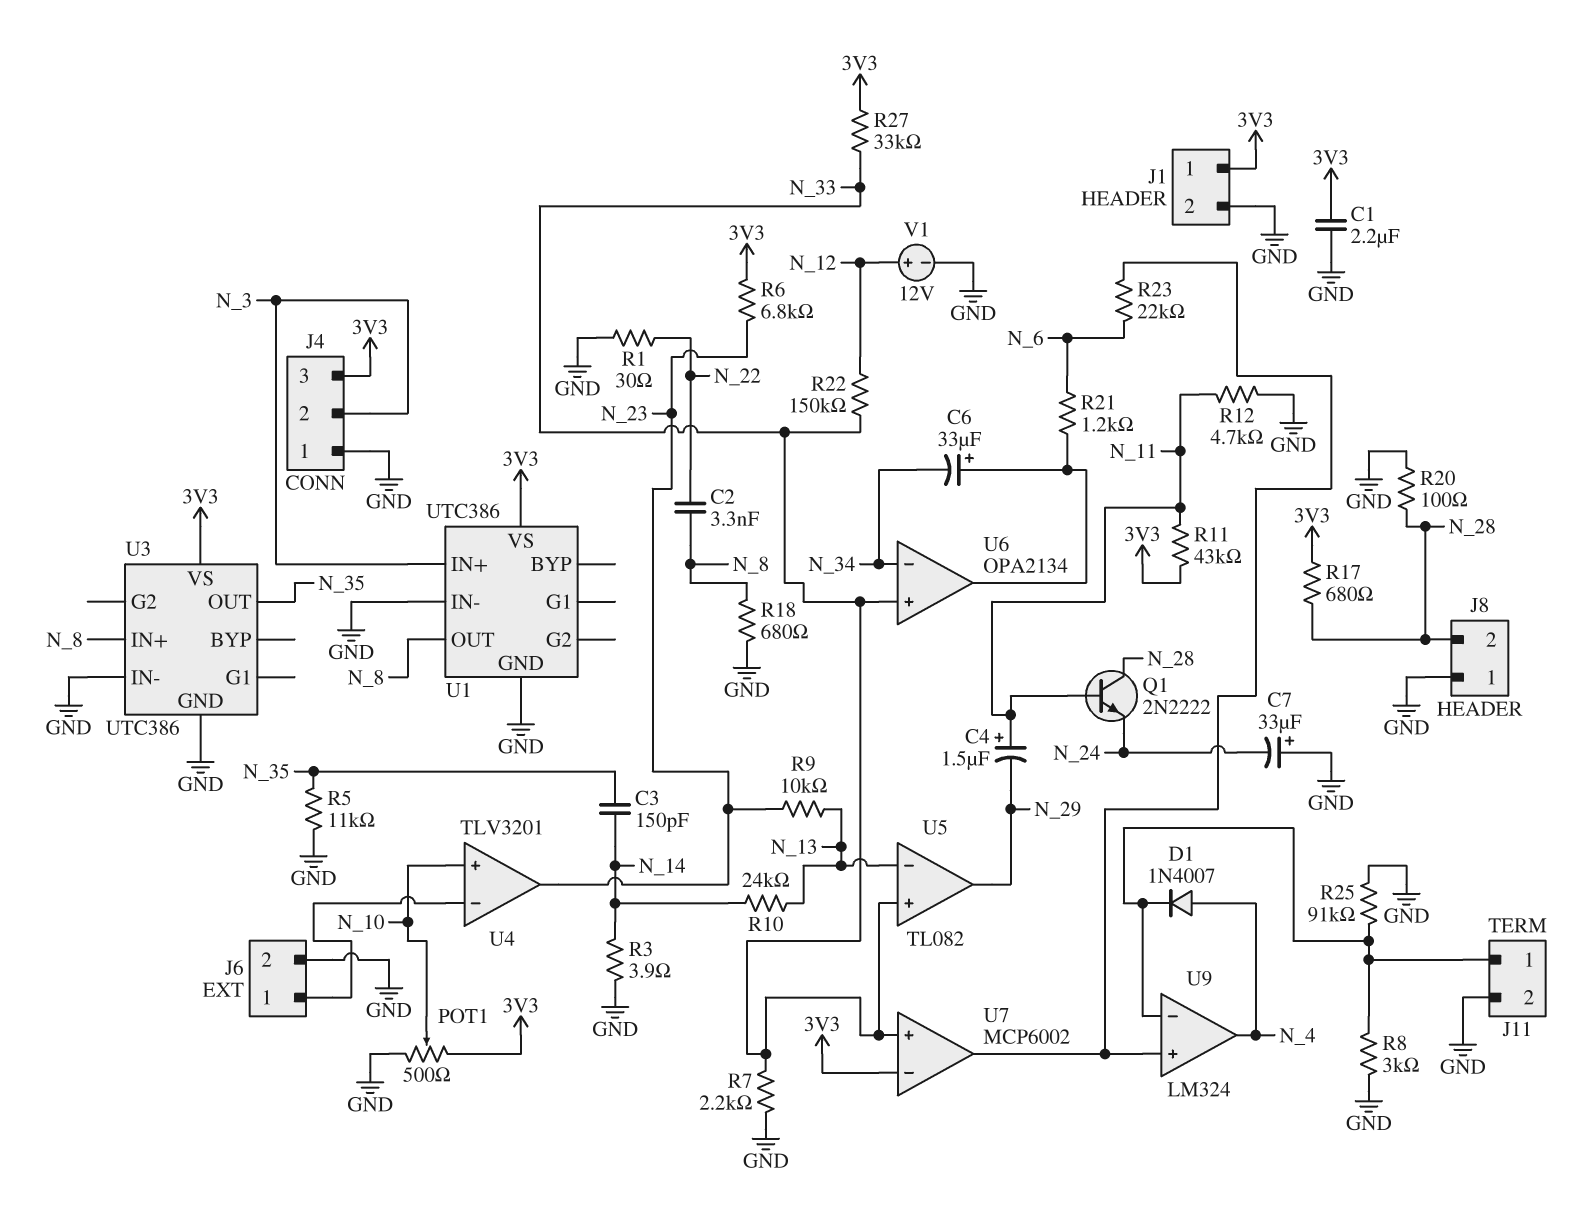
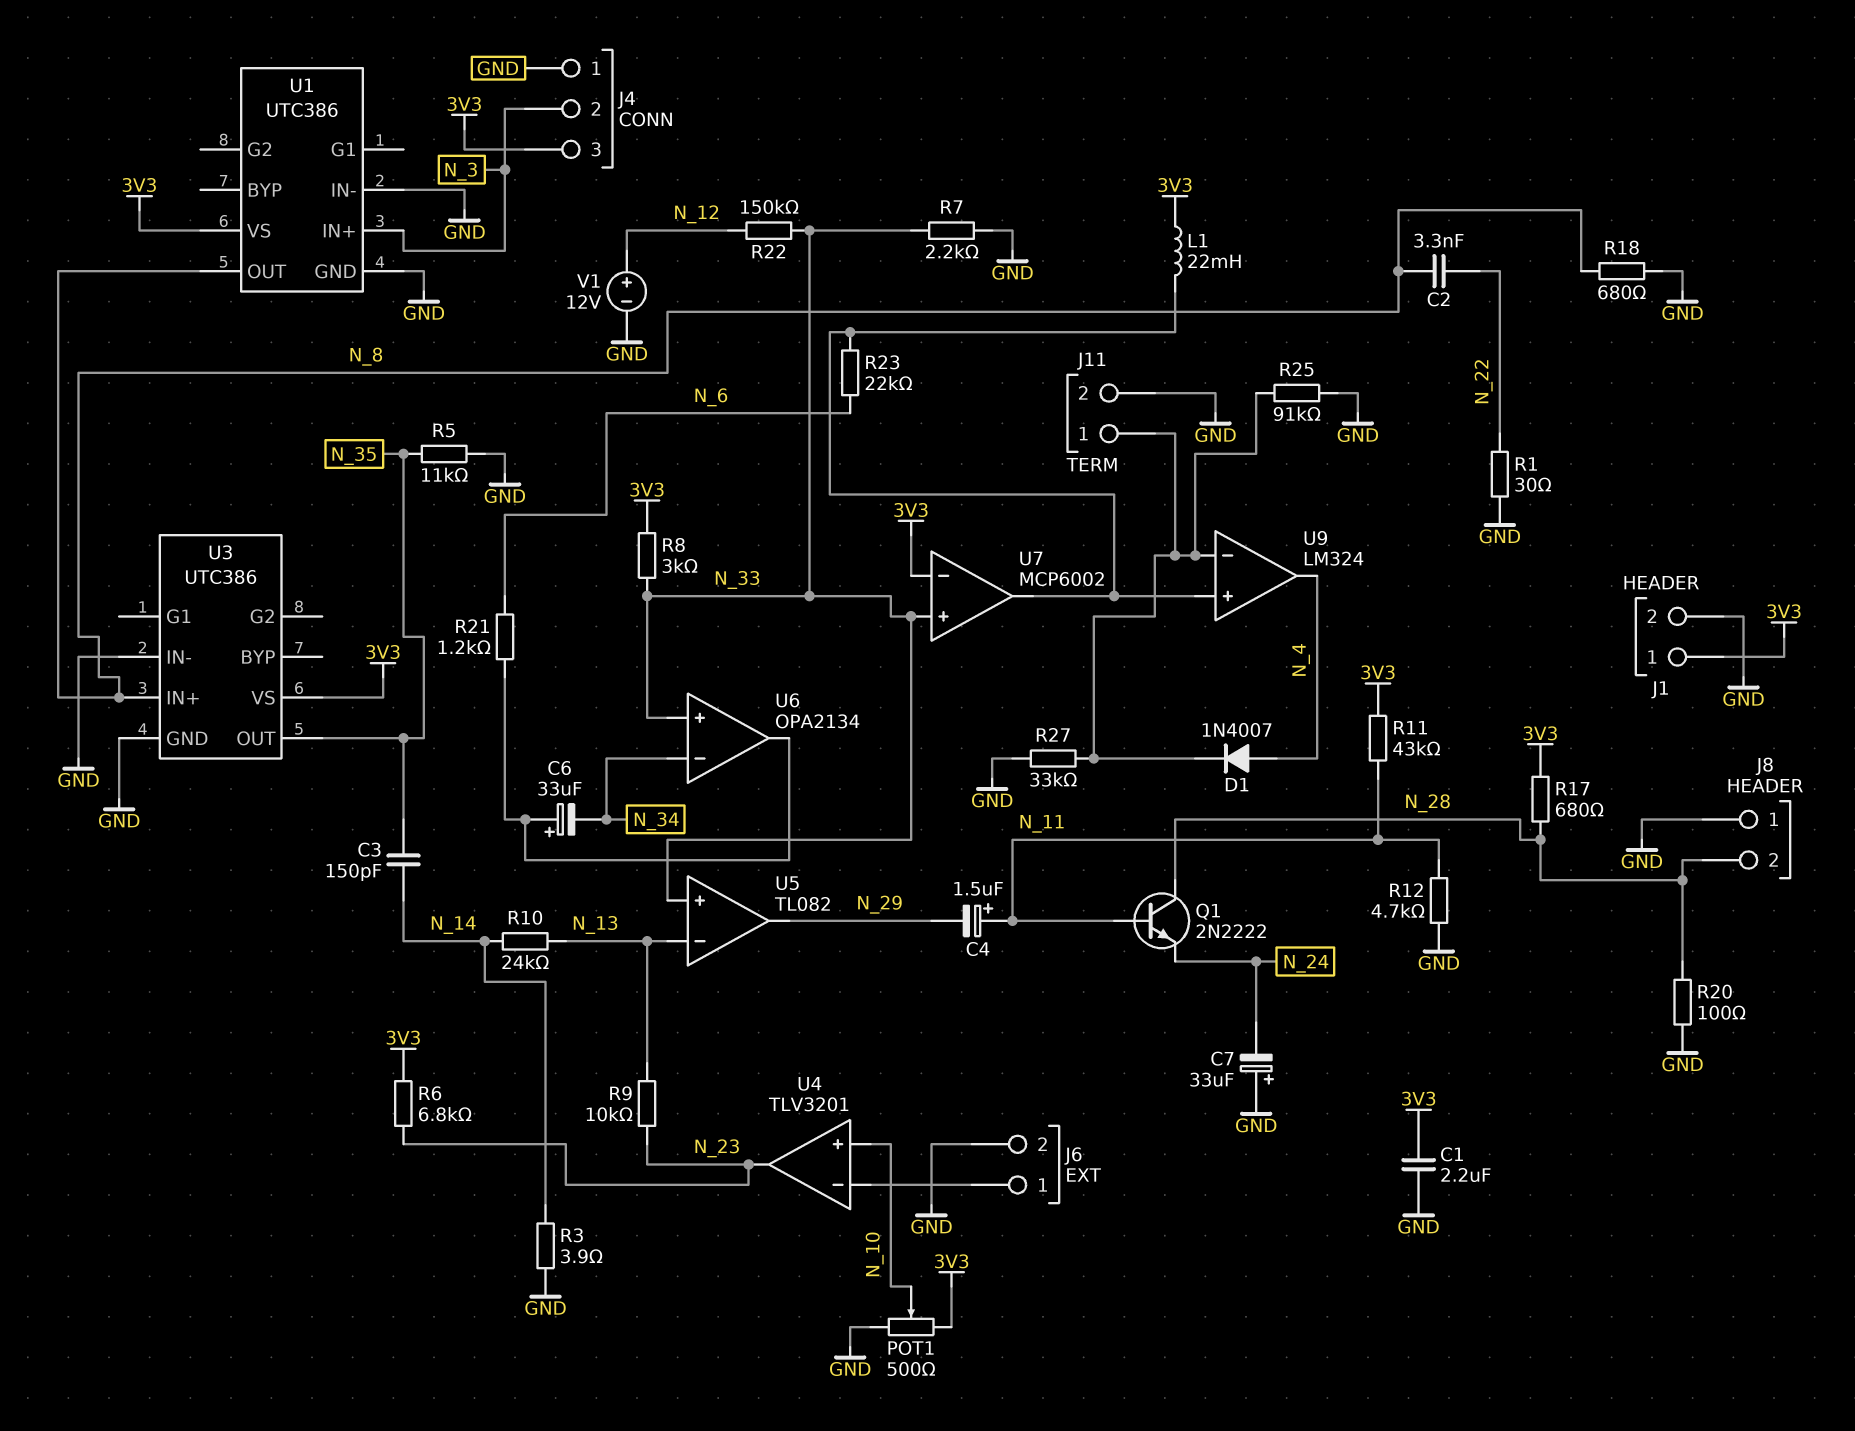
L1: none -> 22mH (3V3, U7/out)
R8: 3k (GND, J11/1) -> 3k (3V3, N_33)
R27: 33k (3V3, N_33) -> 33k (GND, J11/1)

